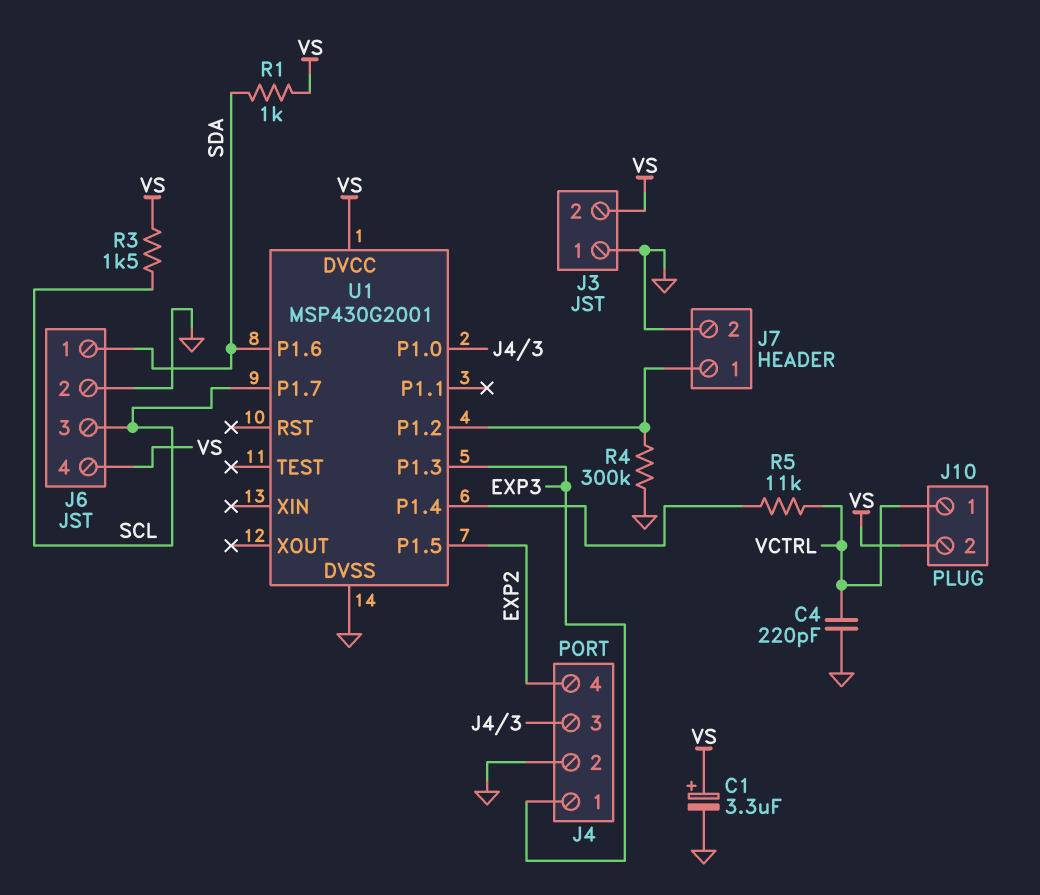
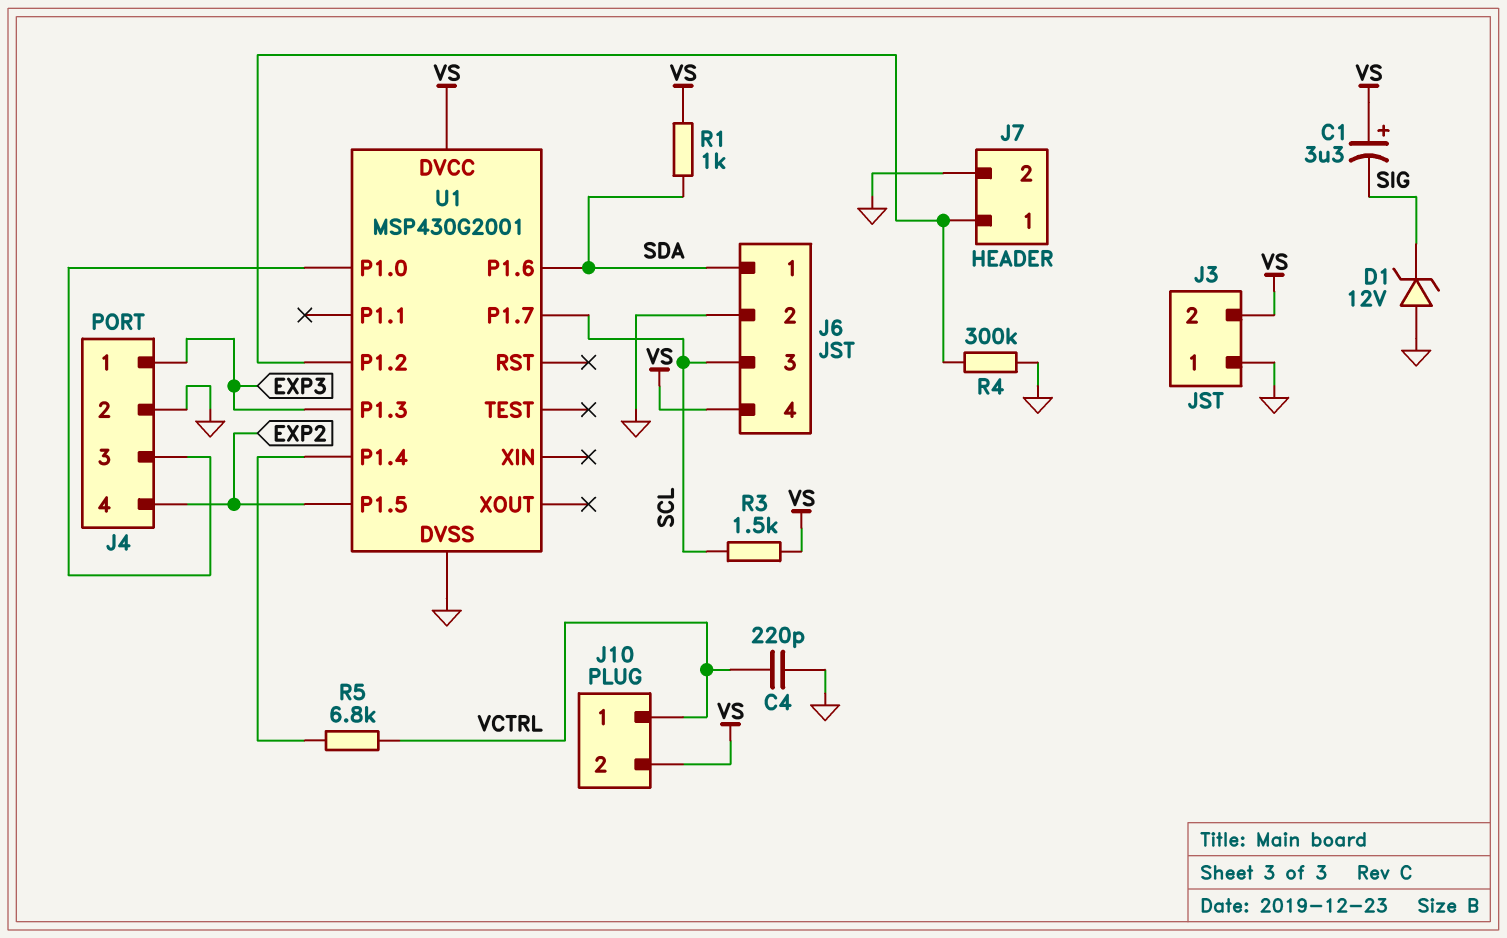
C1: 3.3uF (plus VS, minus GND) -> 3.3uF (plus VS, minus SIG)
D1: none -> zener 12V (A GND, K SIG)
R5: 11k (U1/P1.4, VCTRL) -> 6.8k (U1/P1.4, VCTRL)

